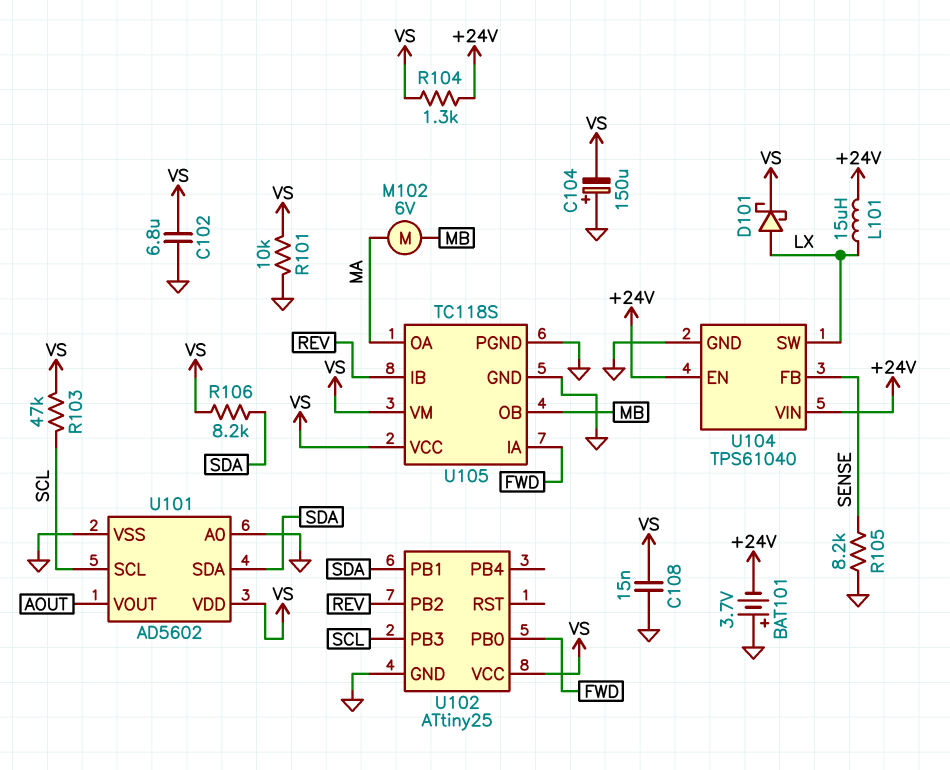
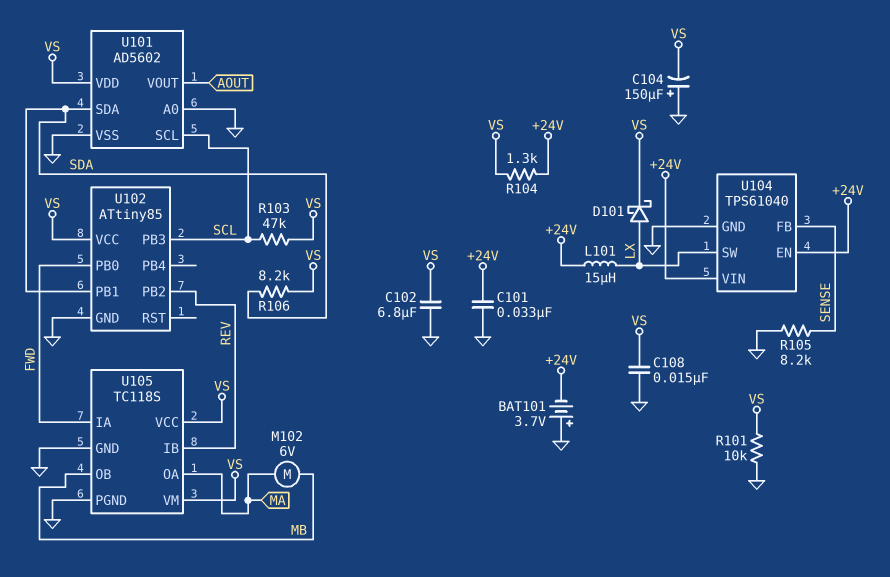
C101: none -> 33nF (+24V, GND)
U102: ATtiny25 -> ATtiny85

